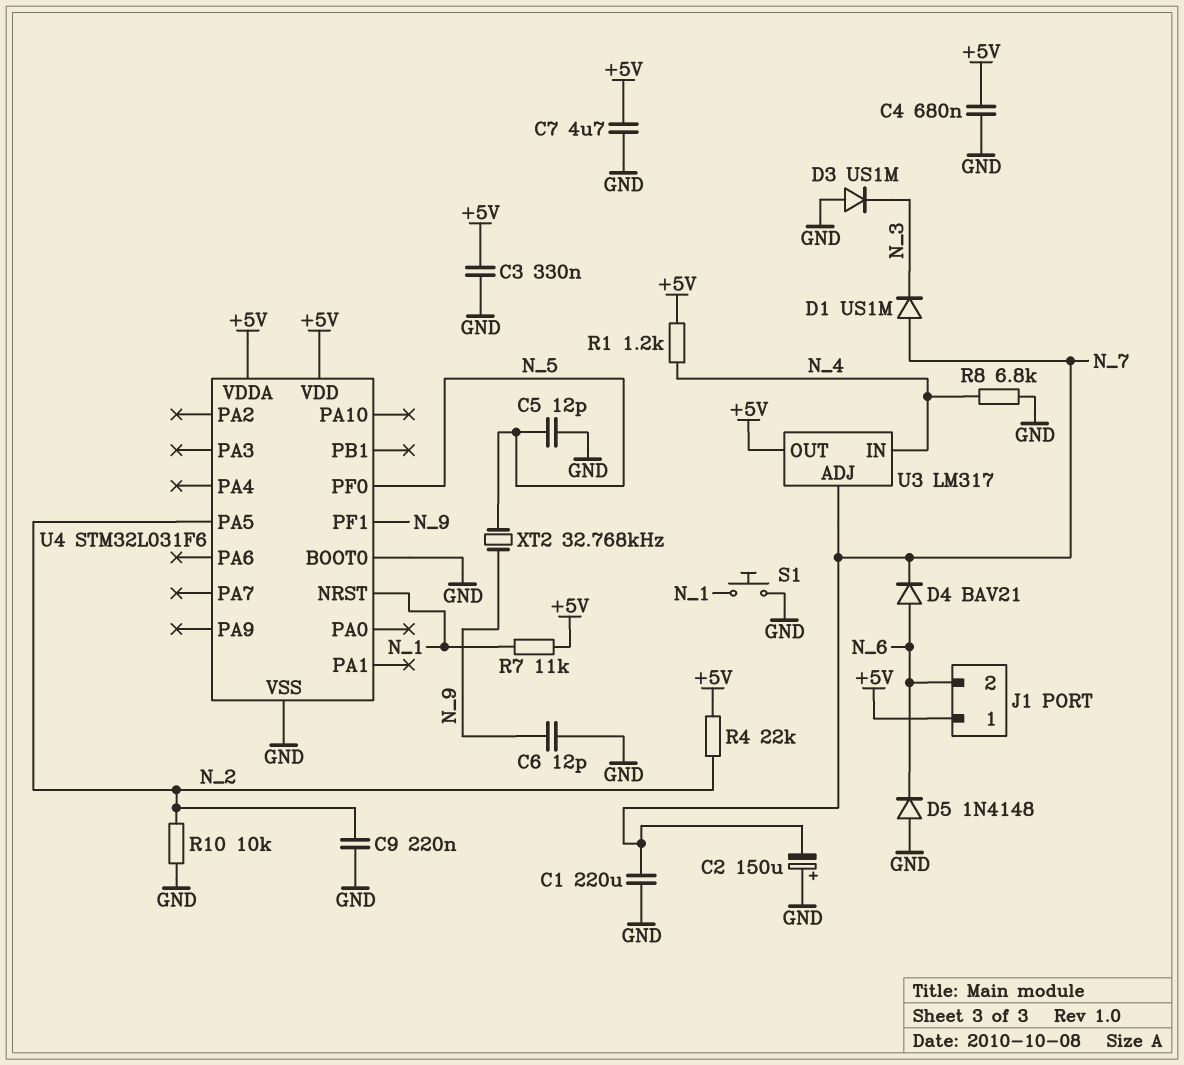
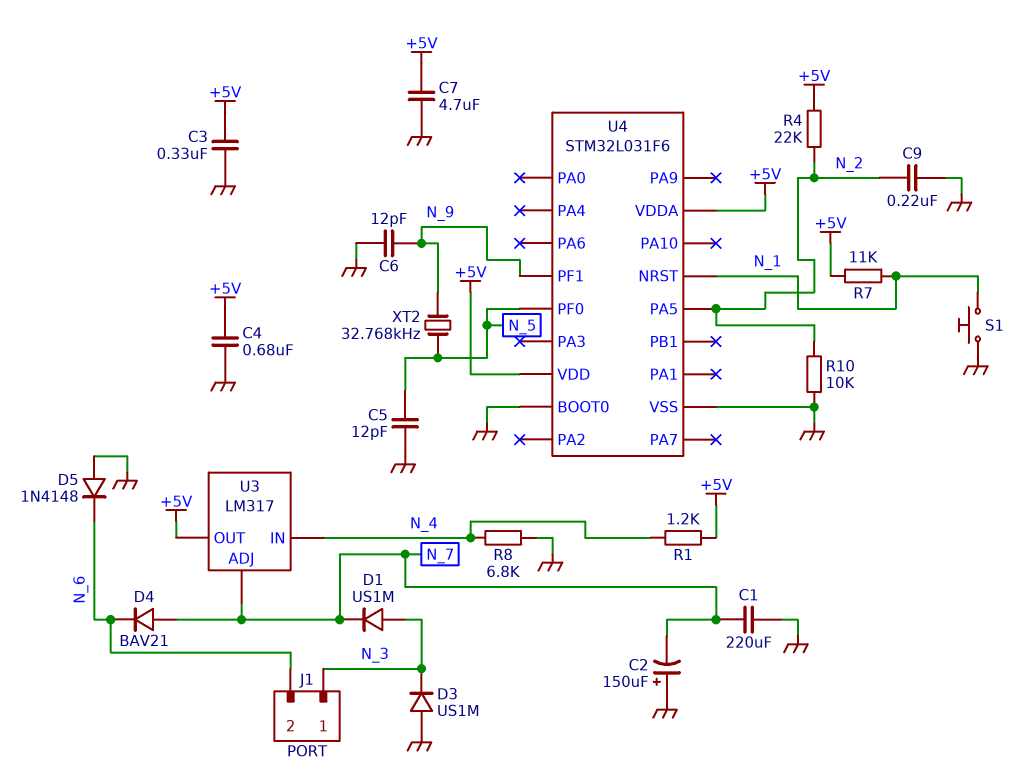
D1: diode US1M (A N_7, K N_3) -> diode US1M (A N_3, K N_7)
D4: diode BAV21 (A N_6, K N_7) -> diode BAV21 (A N_7, K N_6)
J1 pin 1: +5V -> N_3

